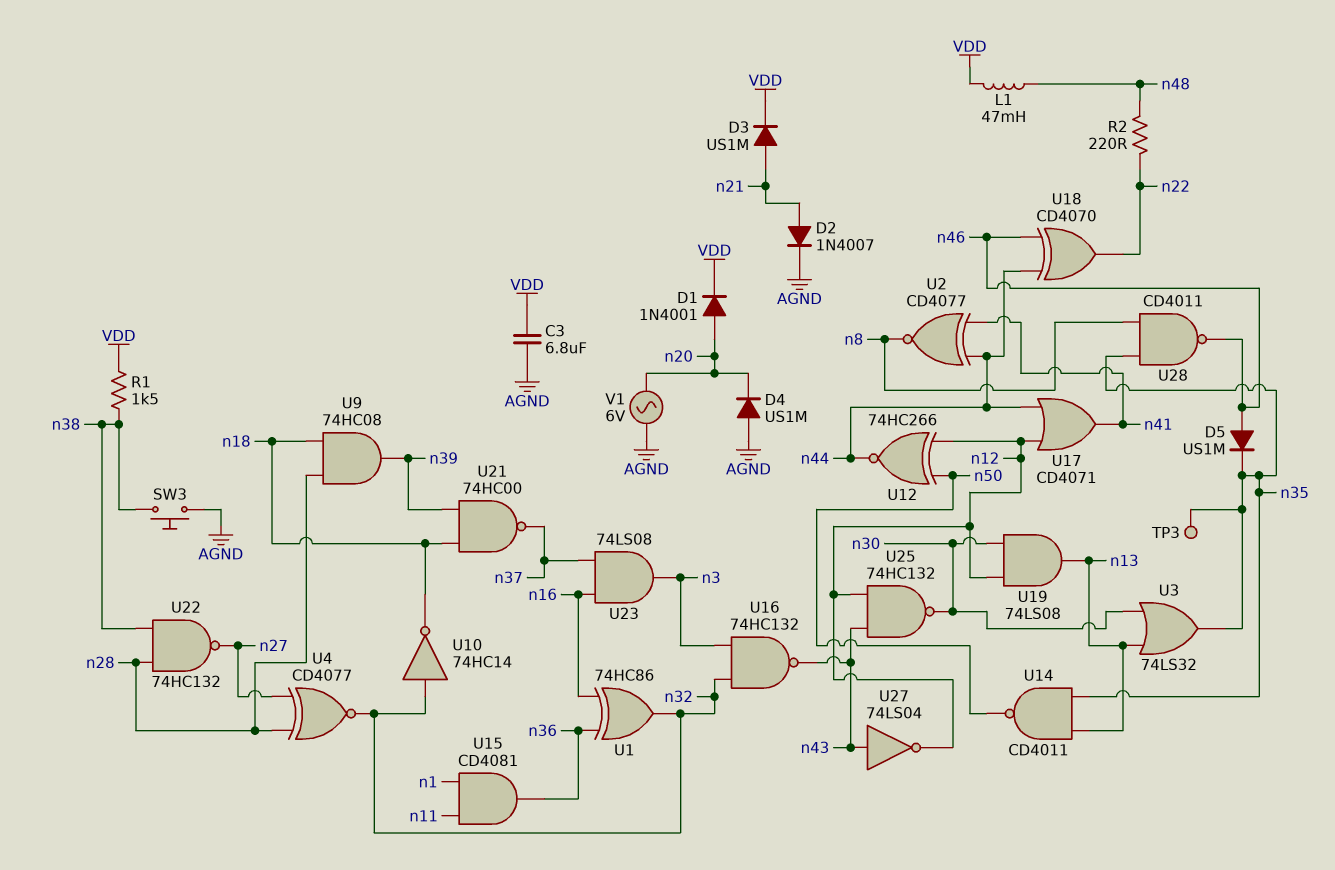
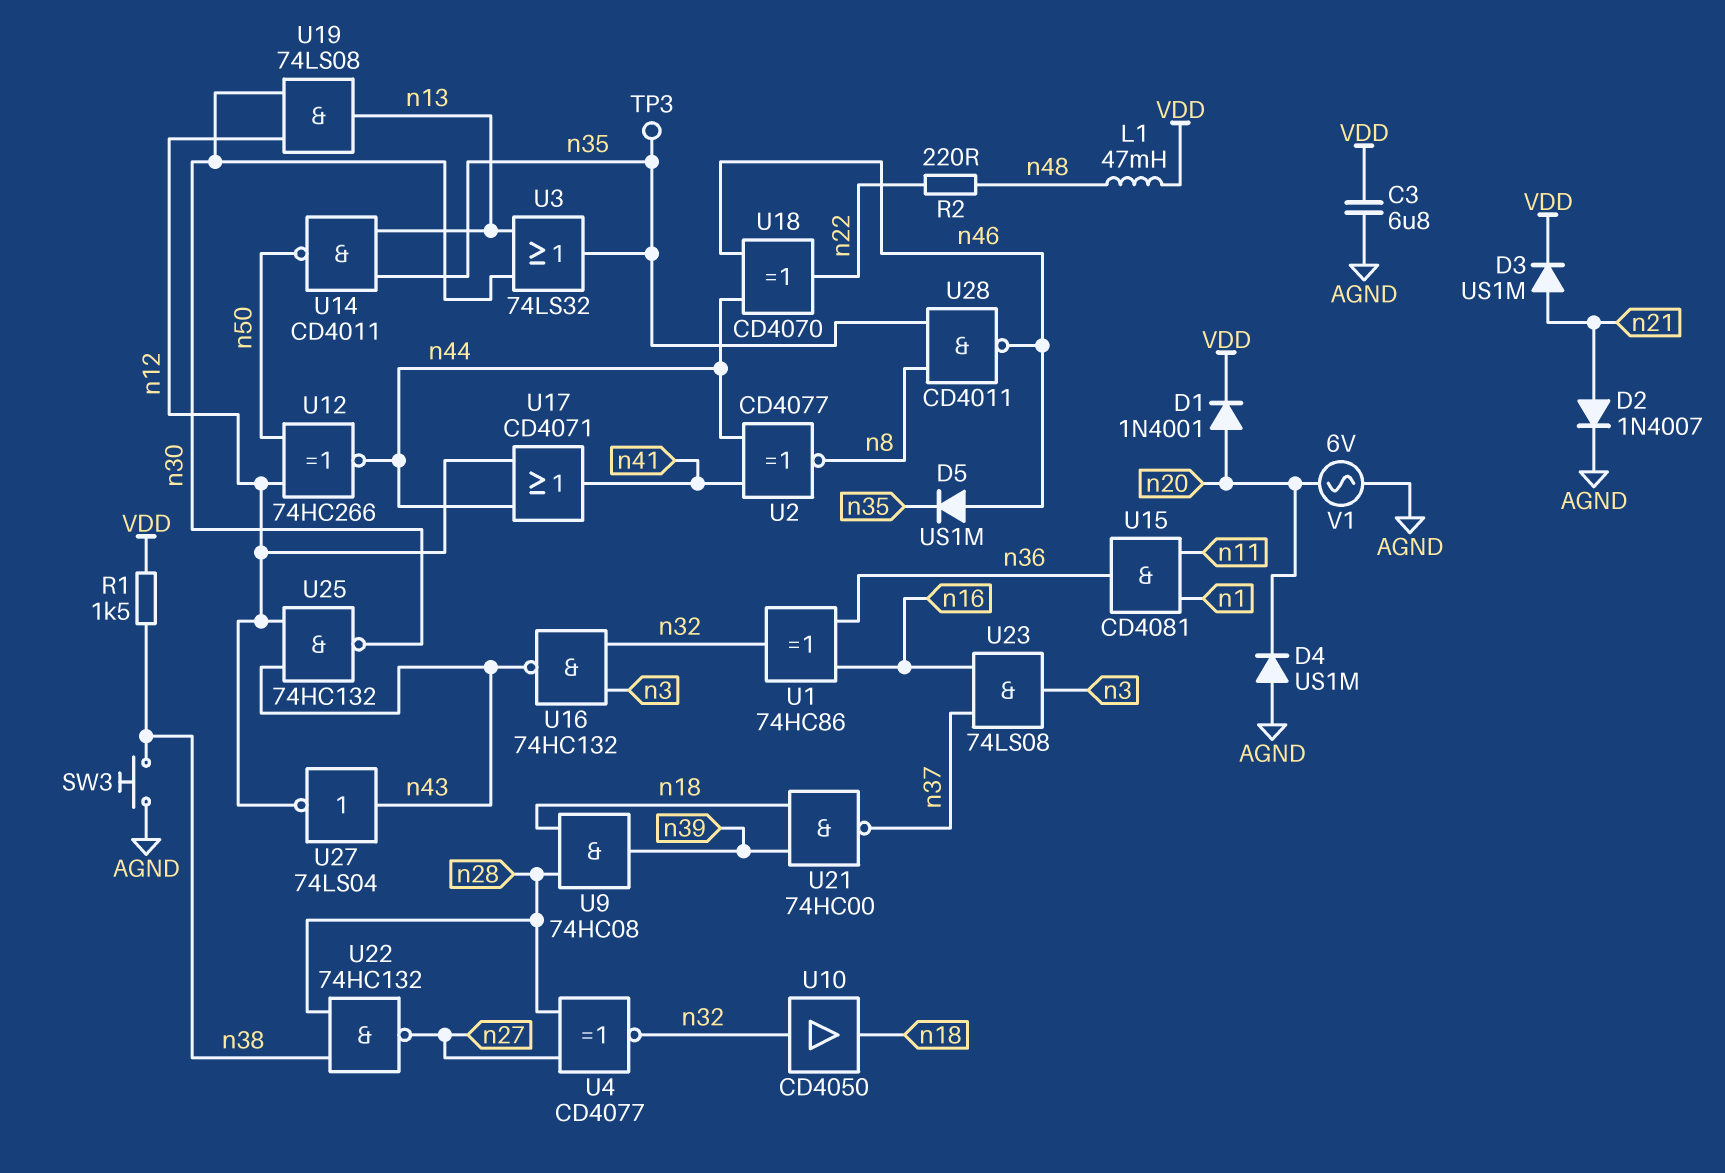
U10: NOT 74HC14 (in n32, out n18) -> buffer CD4050 (in n32, out n18)

